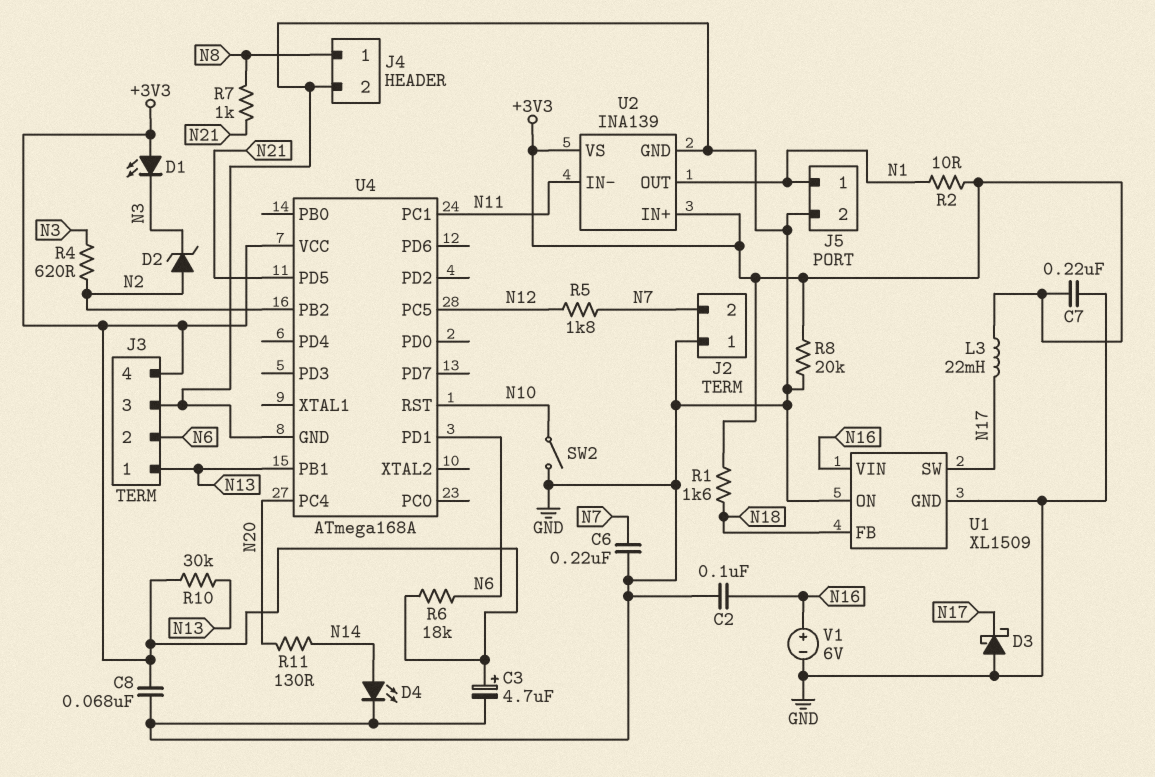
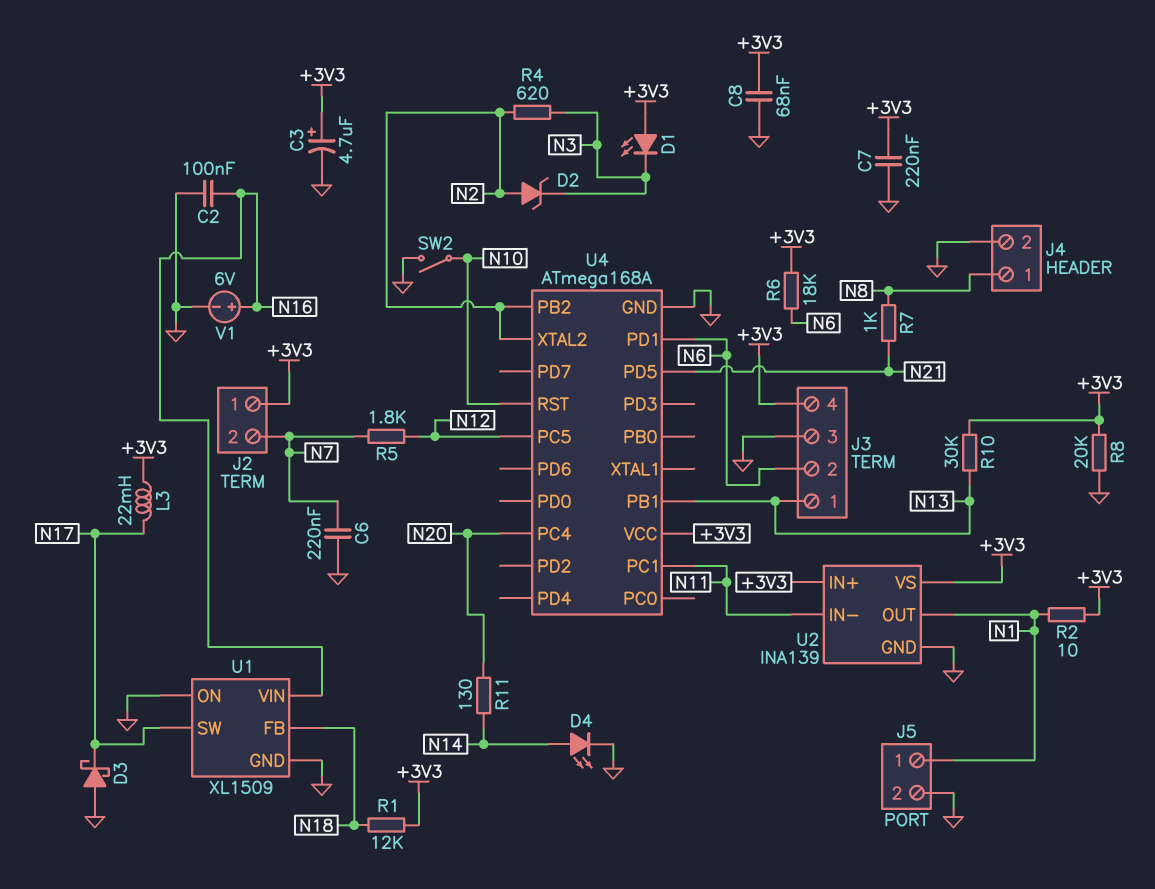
J2 pin 1: GND -> +3V3
R1: 1.6k (+3V3, N18) -> 12k (+3V3, N18)
U4 pin XTAL2: none -> N2

